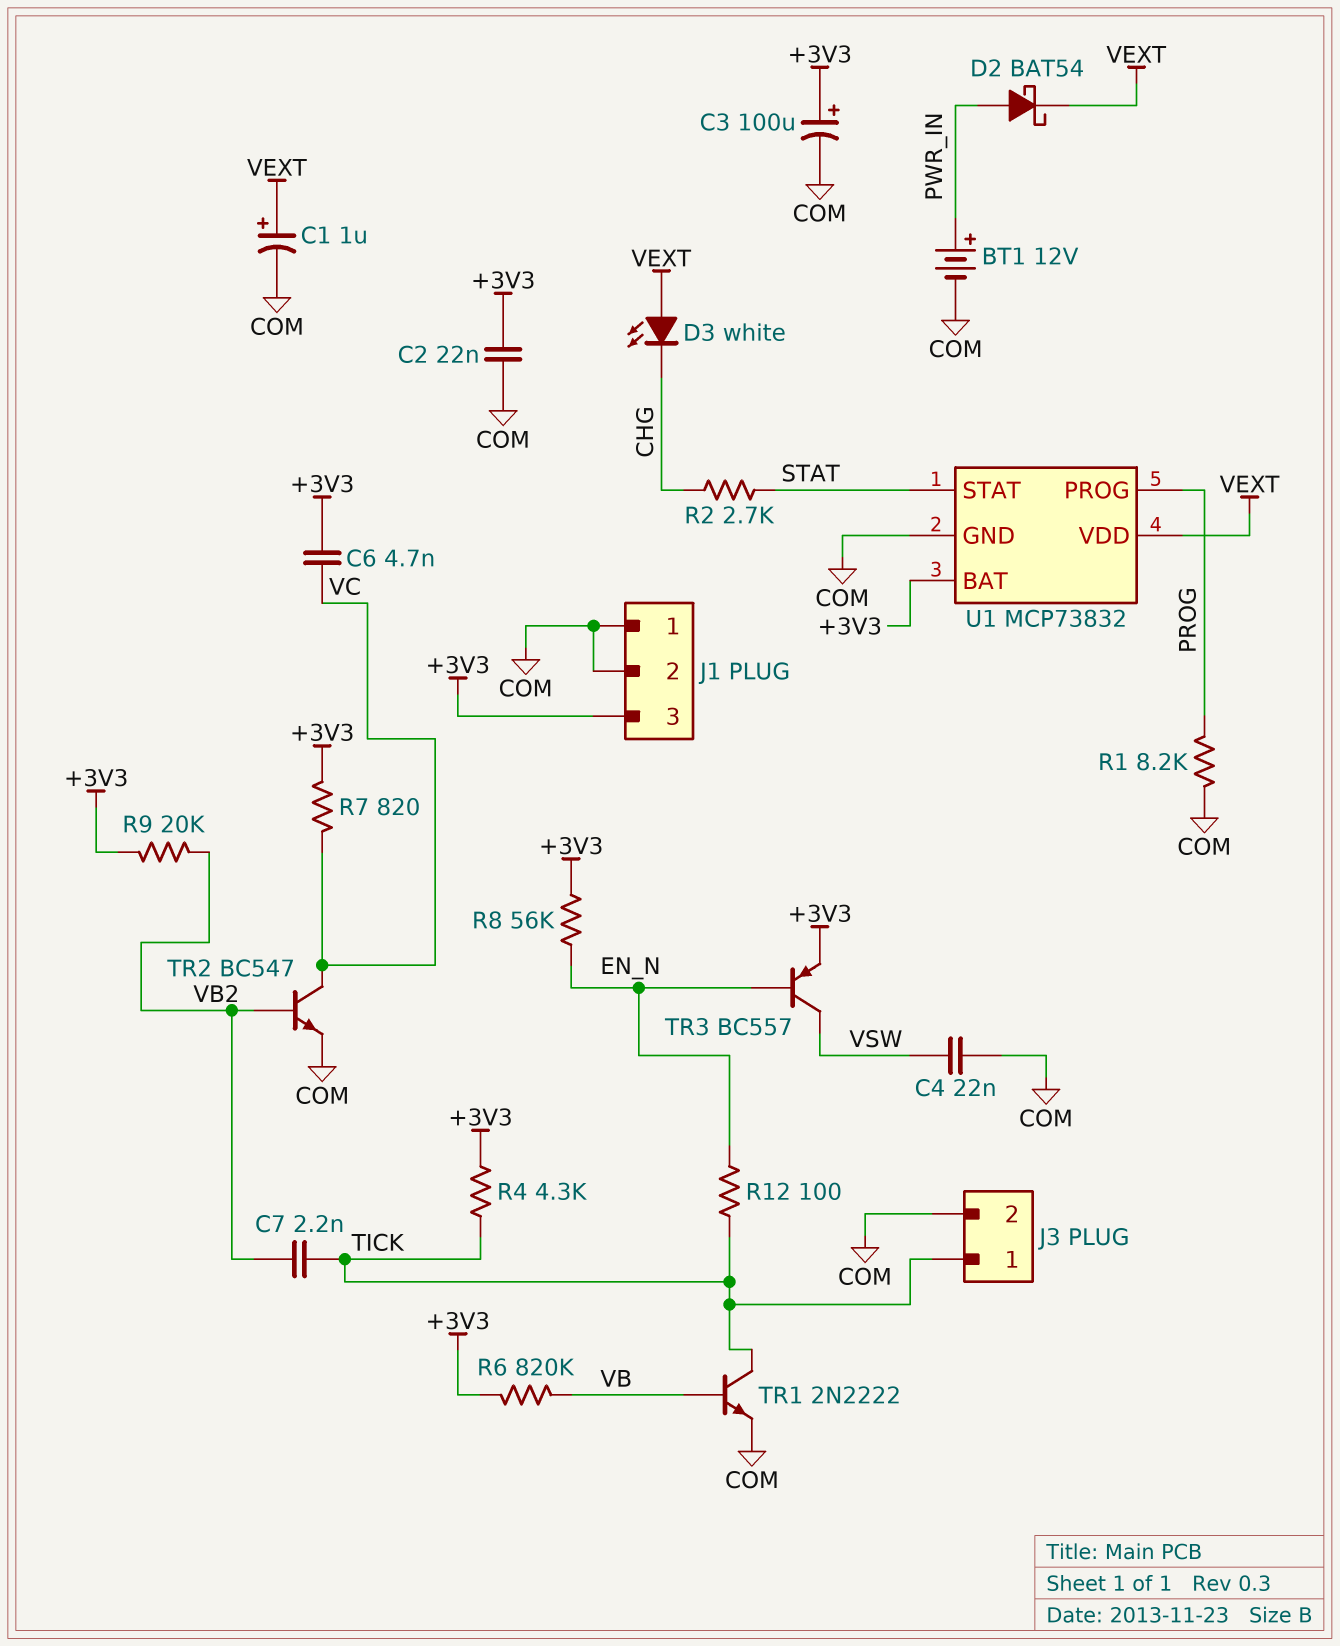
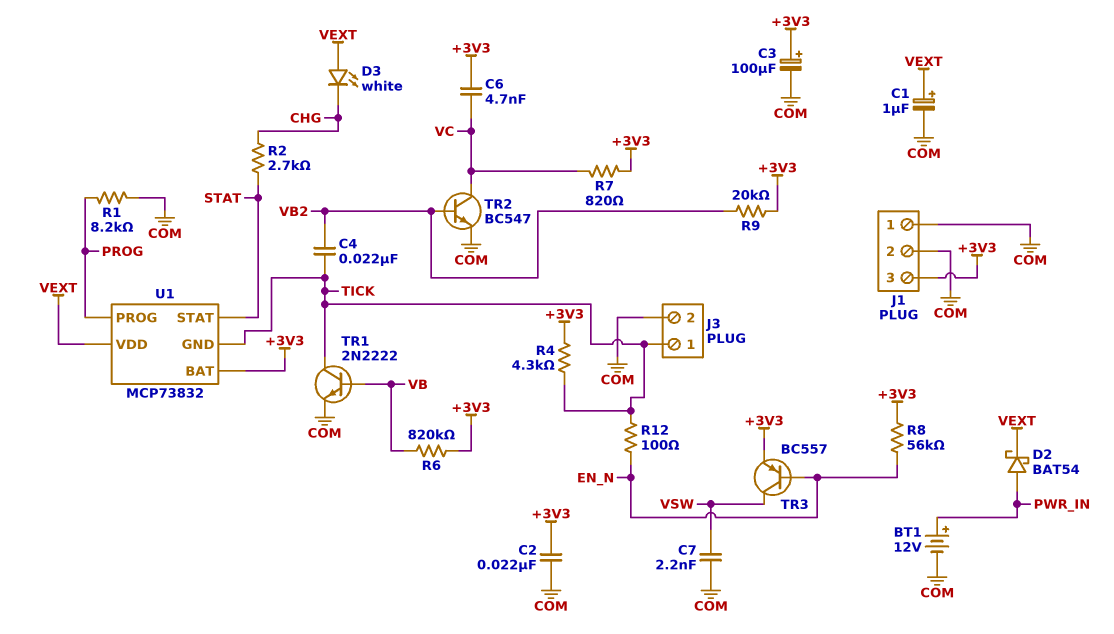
C4: 22nF (COM, VSW) -> 22nF (TICK, VB2)
C7: 2.2nF (TICK, VB2) -> 2.2nF (COM, VSW)
U1 pin GND: COM -> TICK

